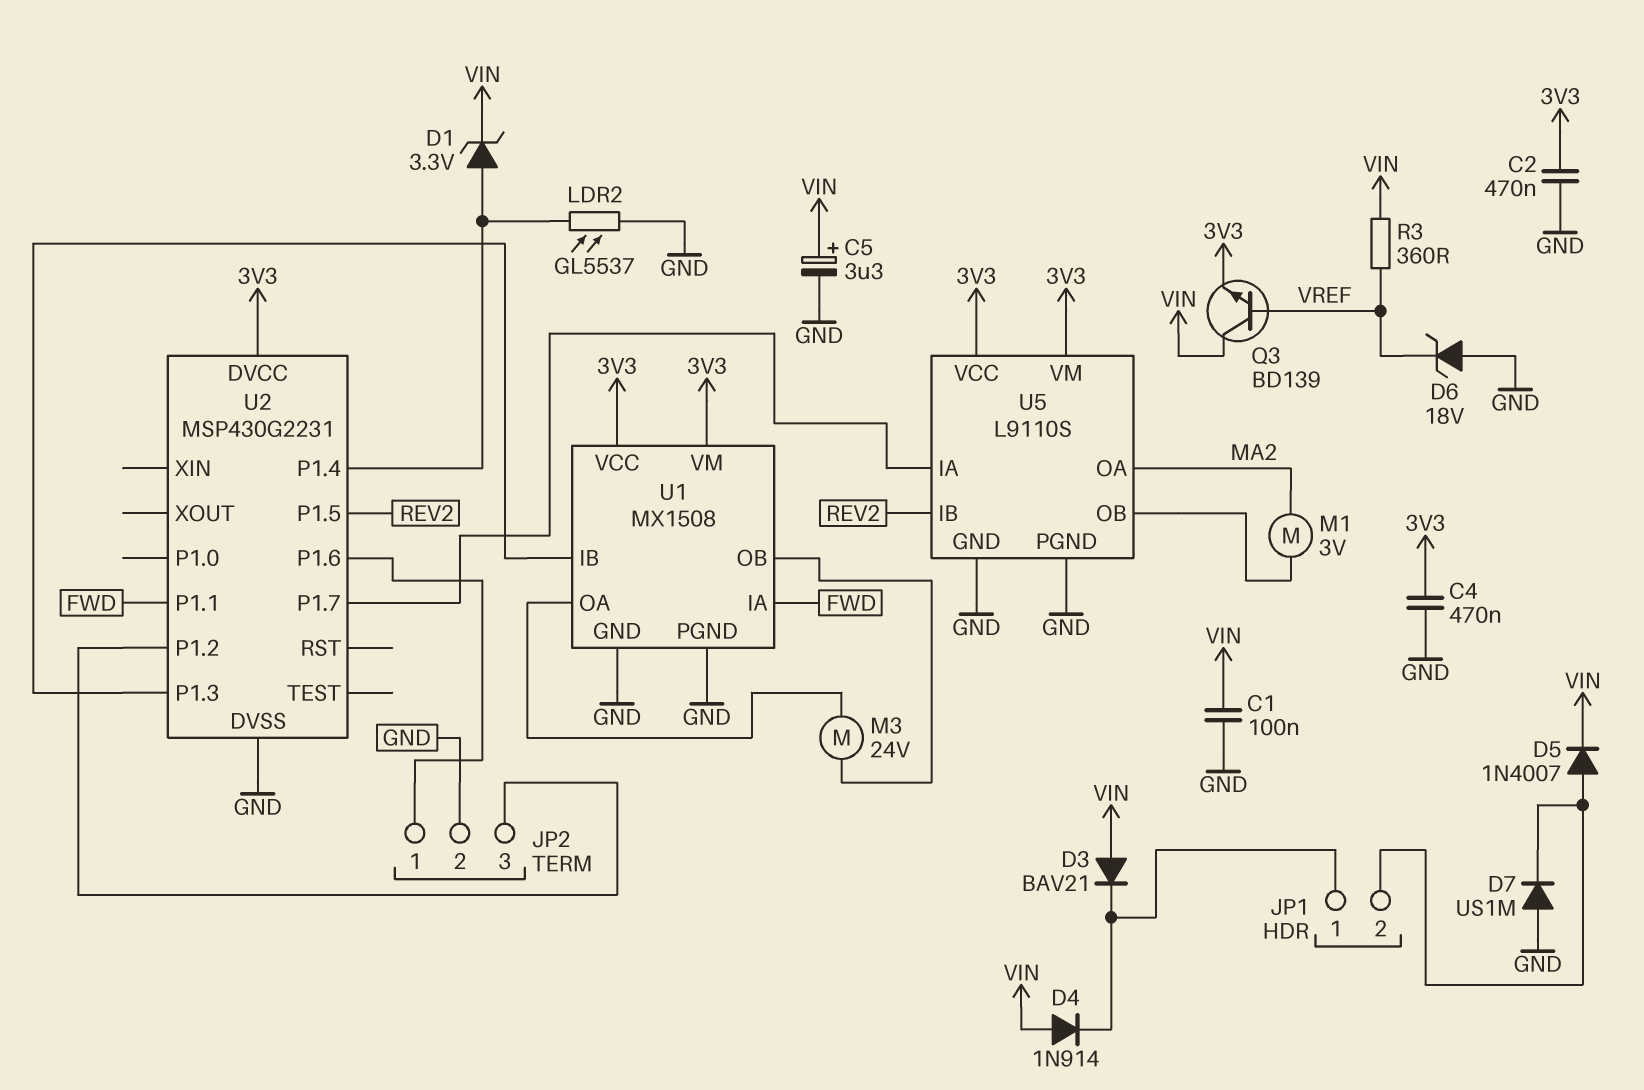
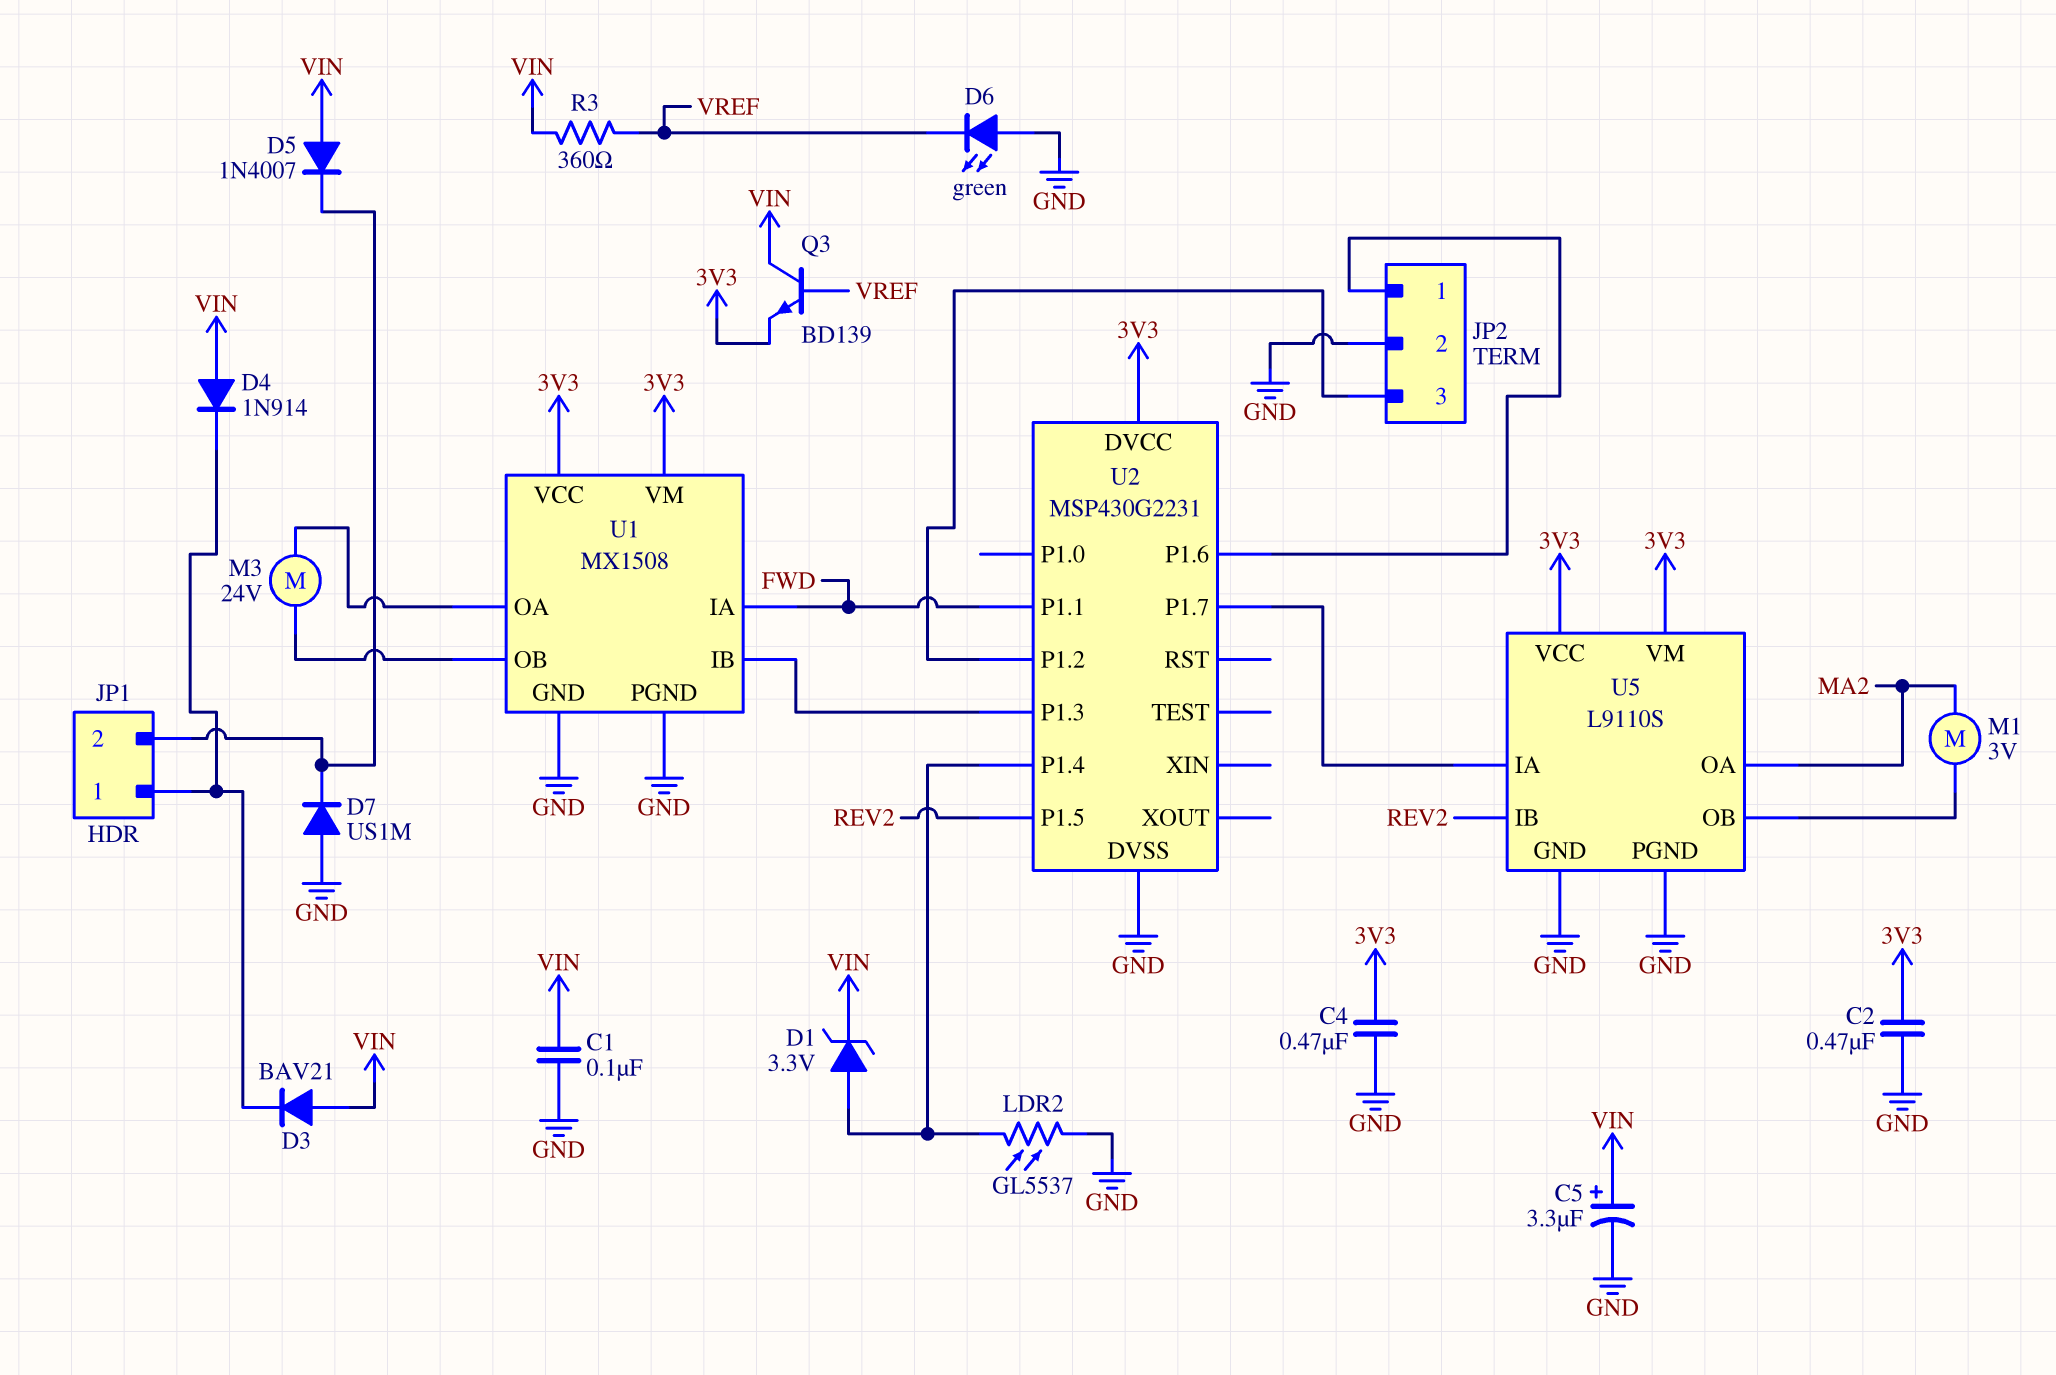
D5: diode 1N4007 (A JP1/2, K VIN) -> diode 1N4007 (A VIN, K JP1/2)
D6: zener 18V (A GND, K VREF) -> LED green (A GND, K VREF)

